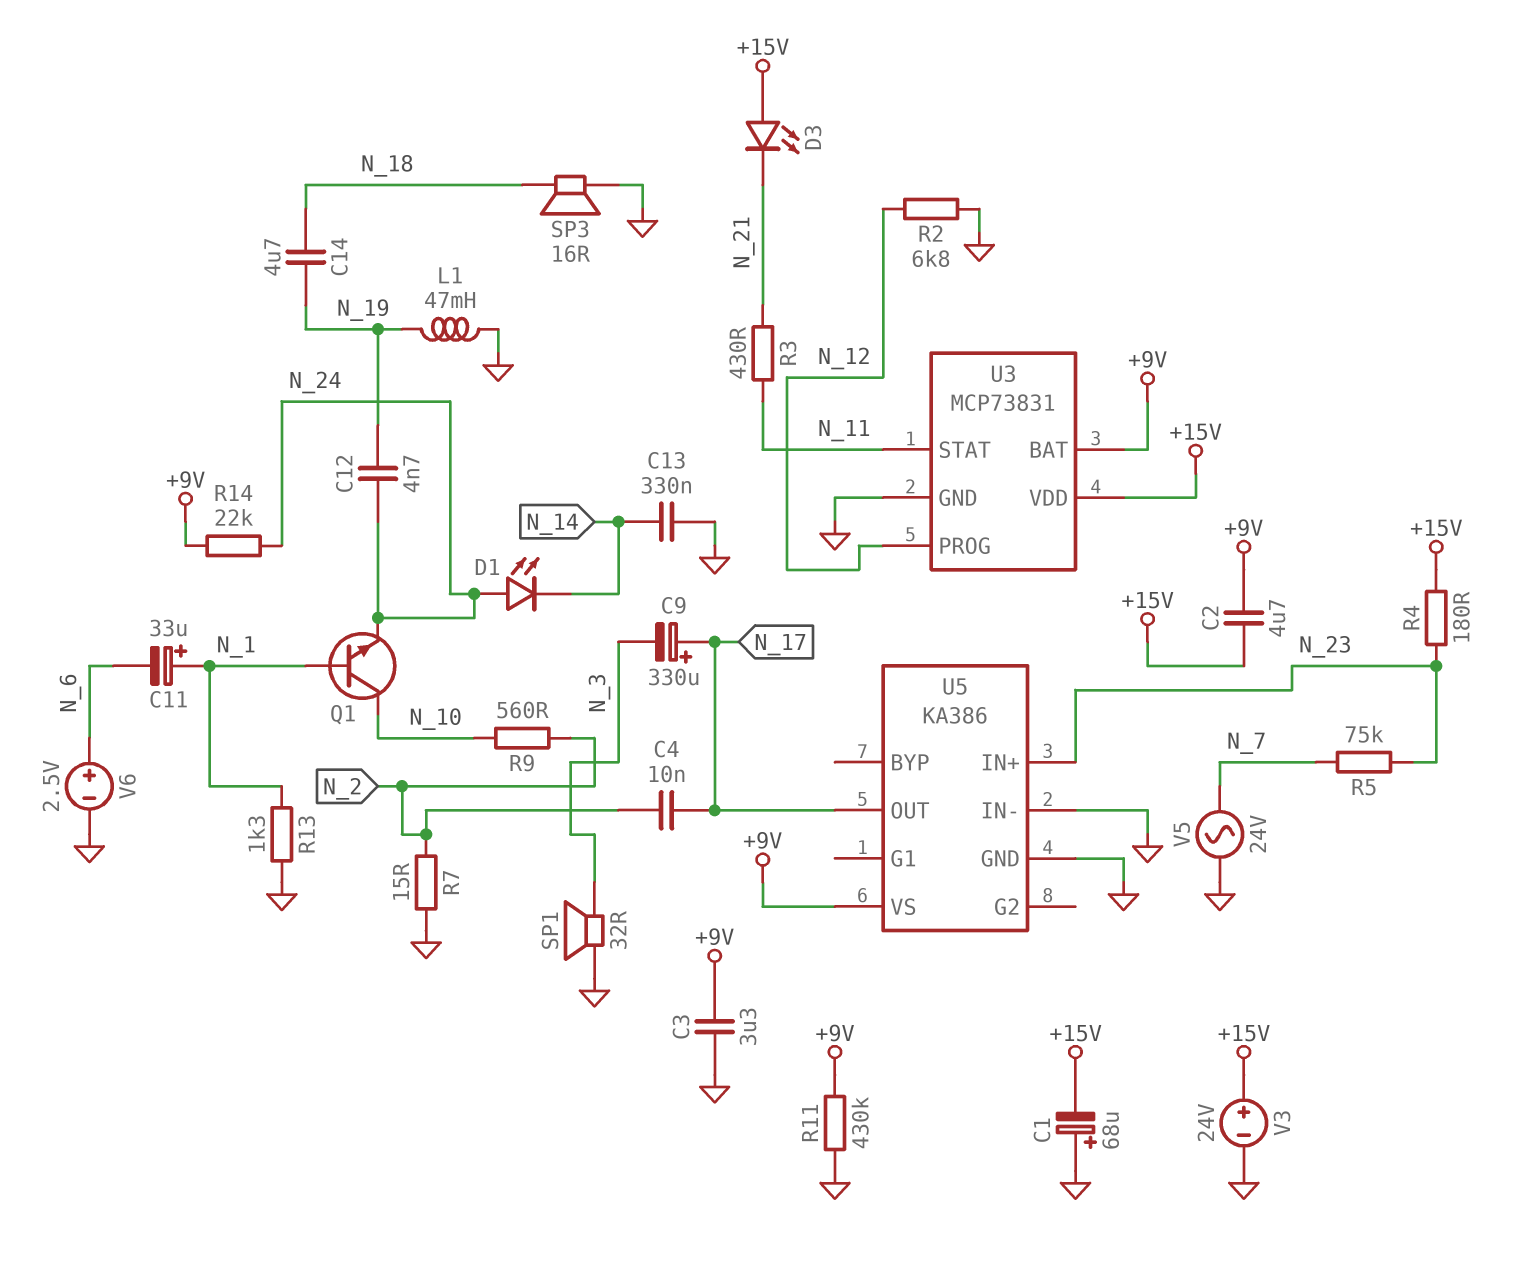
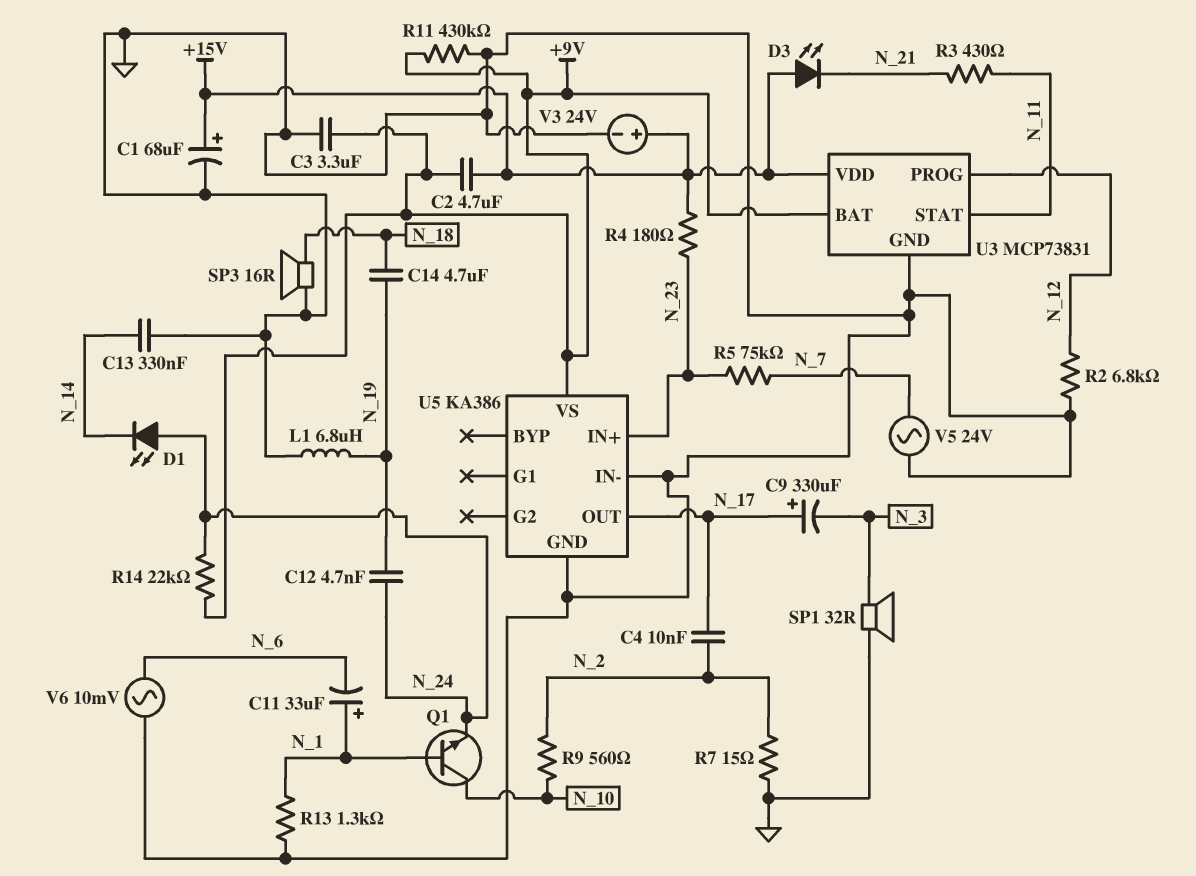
C1: 68uF (plus GND, minus +15V) -> 68uF (plus +15V, minus GND)
L1: 47mH (GND, N_19) -> 6.8uH (GND, N_19)
V6: 2.5V (plus N_6, minus GND) -> AC 10mV (GND, N_6)

